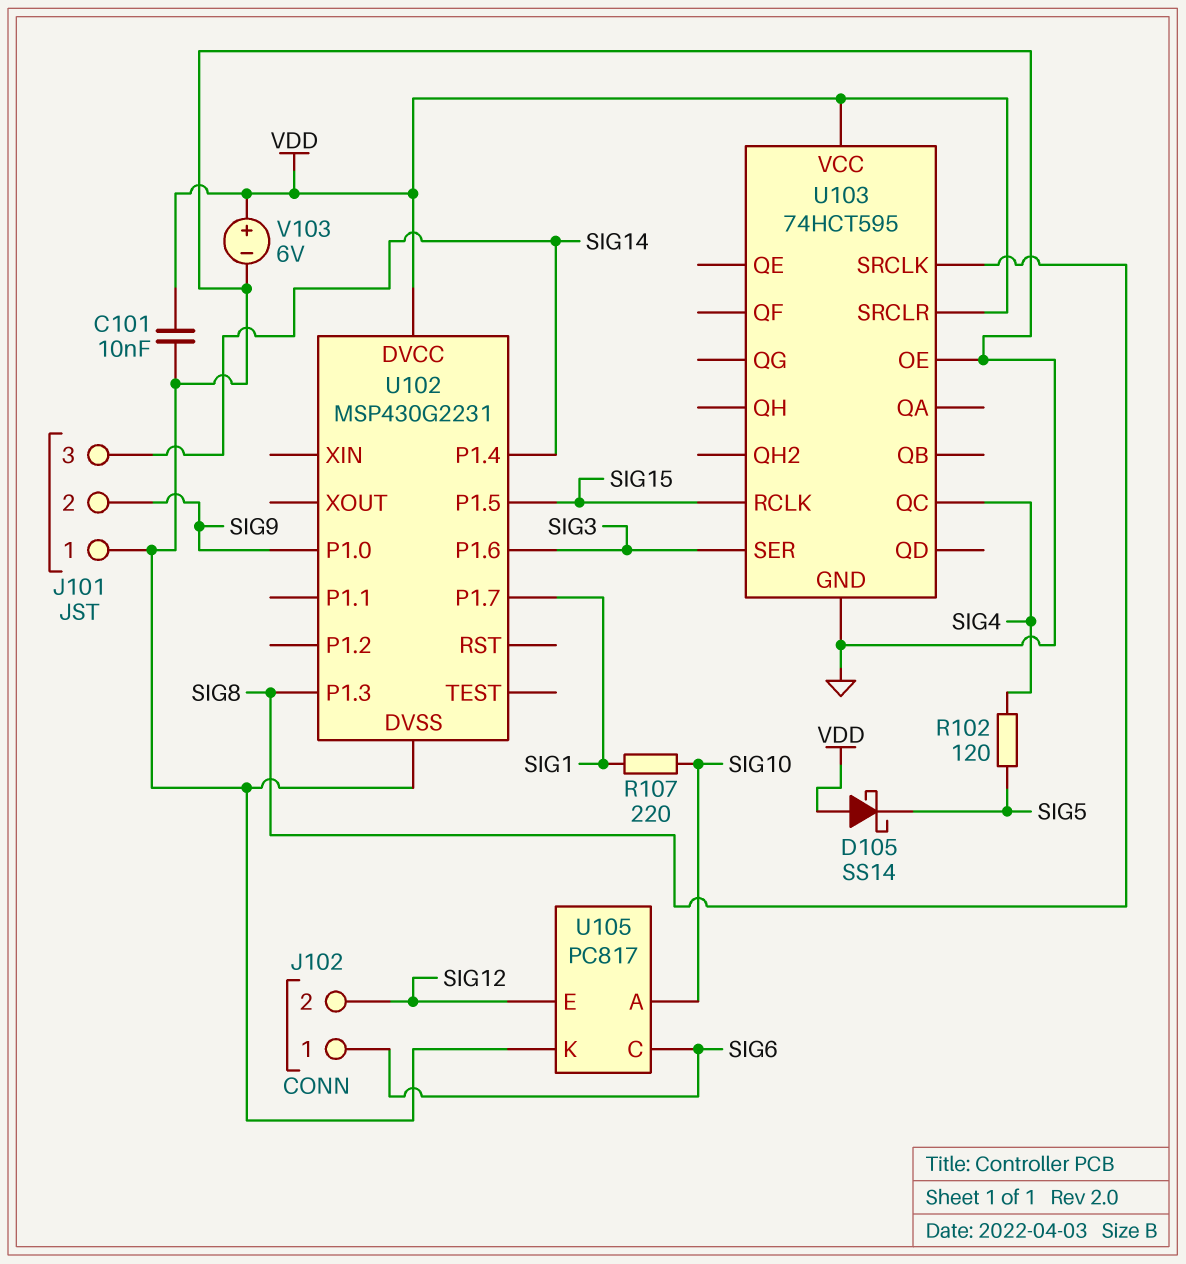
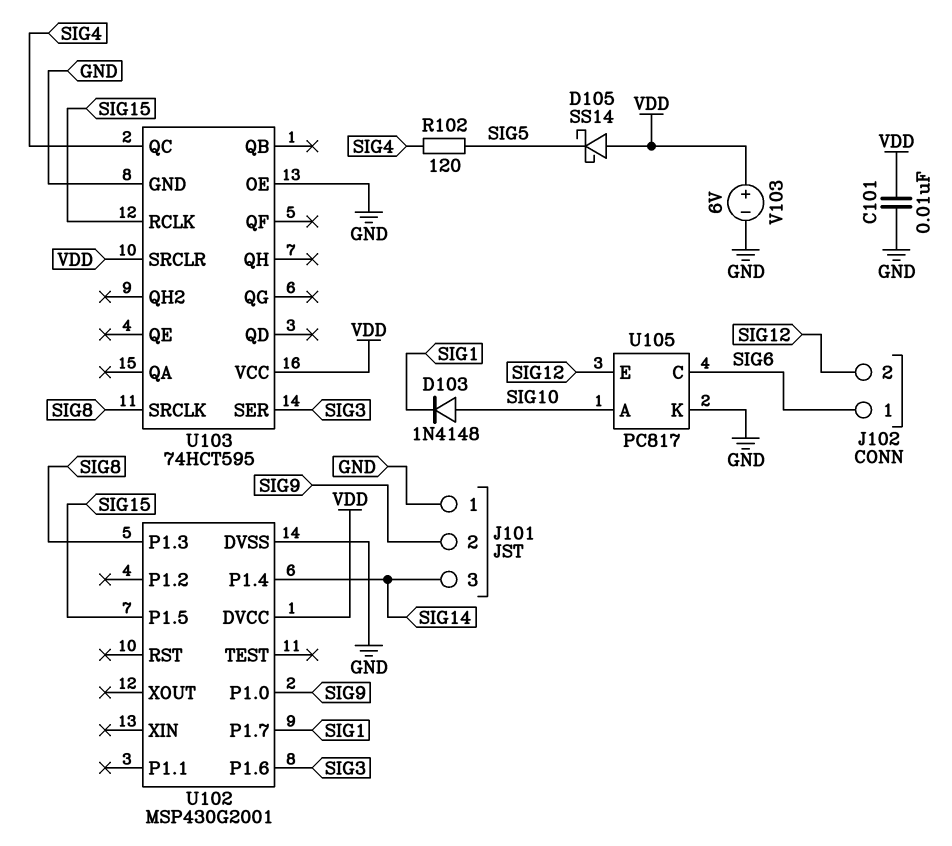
D103: none -> diode 1N4148 (A SIG10, K SIG1)
R107: 220 (SIG1, SIG10) -> none
U102: MSP430G2231 -> MSP430G2001

